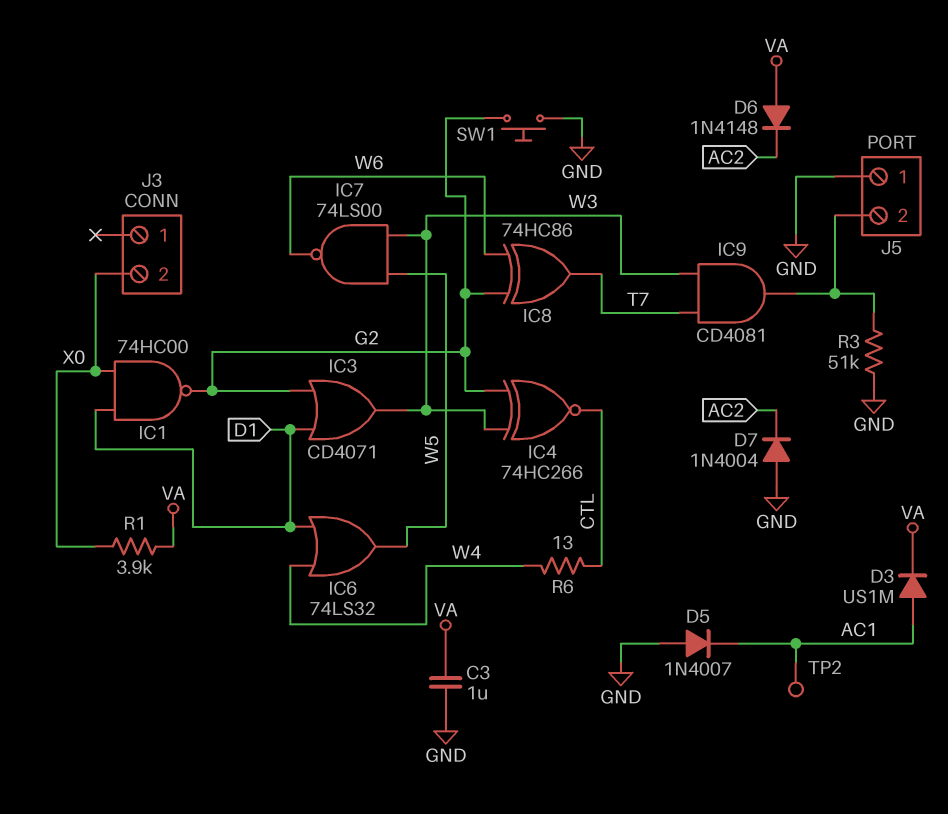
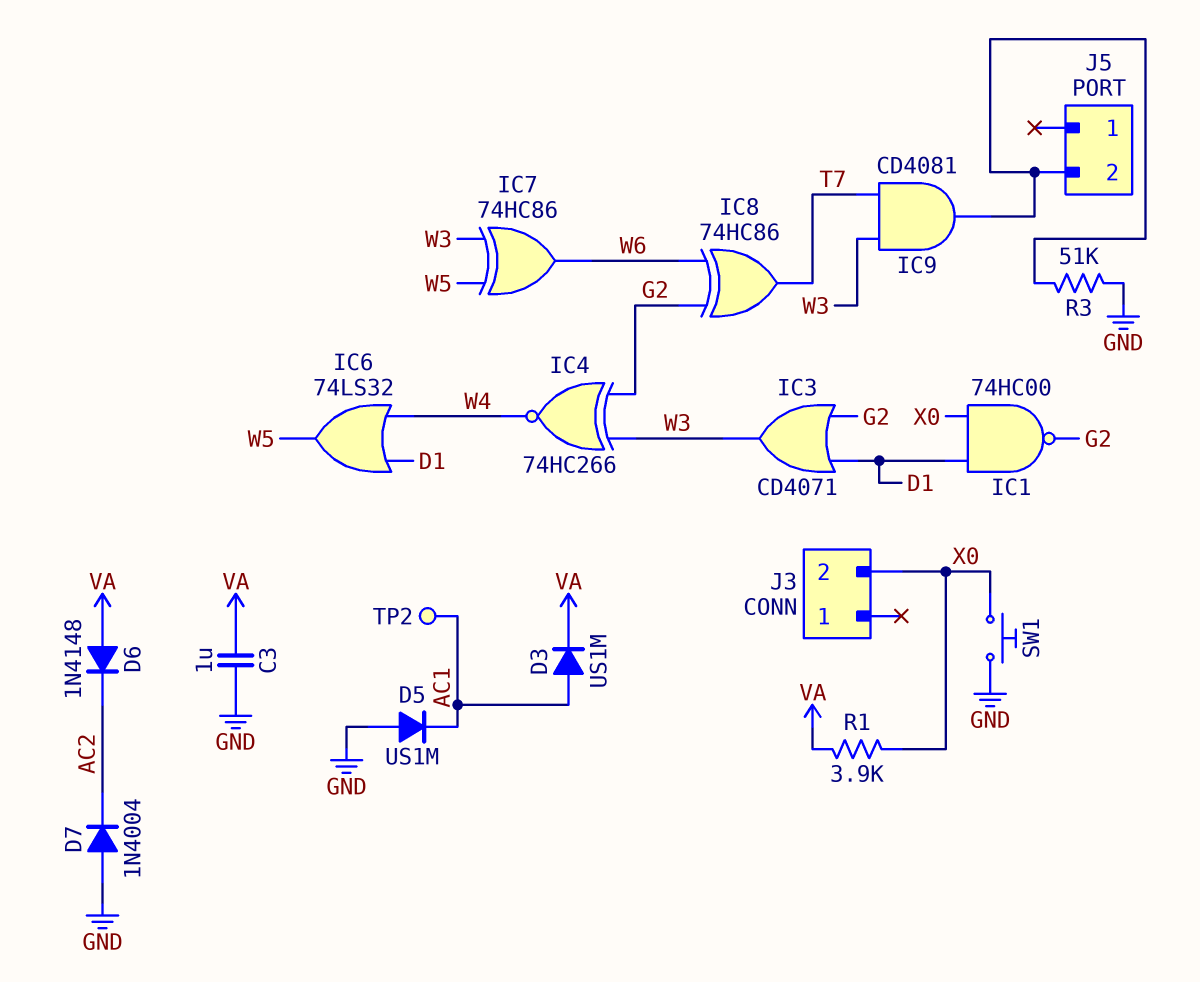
D5: diode 1N4007 (A GND, K AC1) -> diode US1M (A GND, K AC1)
IC4: XNOR 74HC266 (in G2, in W3, out CTL) -> XNOR 74HC266 (in G2, in W3, out W4)
IC7: NAND 74LS00 (in W3, in W5, out W6) -> XOR 74HC86 (in W3, in W5, out W6)
J5 pin 1: GND -> none
R6: 13 (CTL, W4) -> none
SW1: button (G2, GND) -> button (GND, X0)

